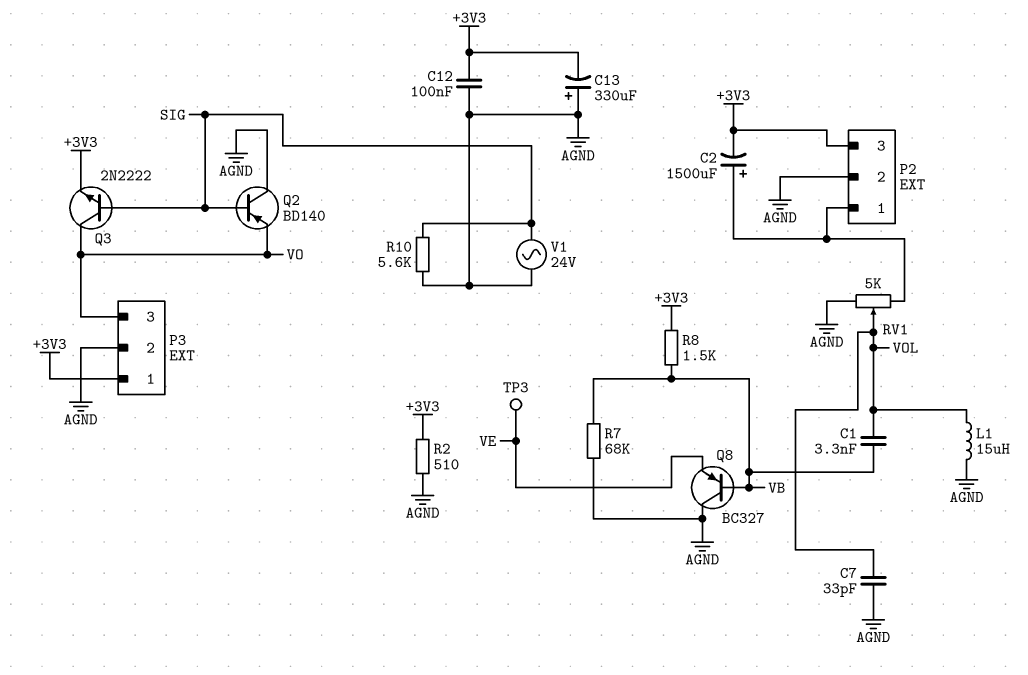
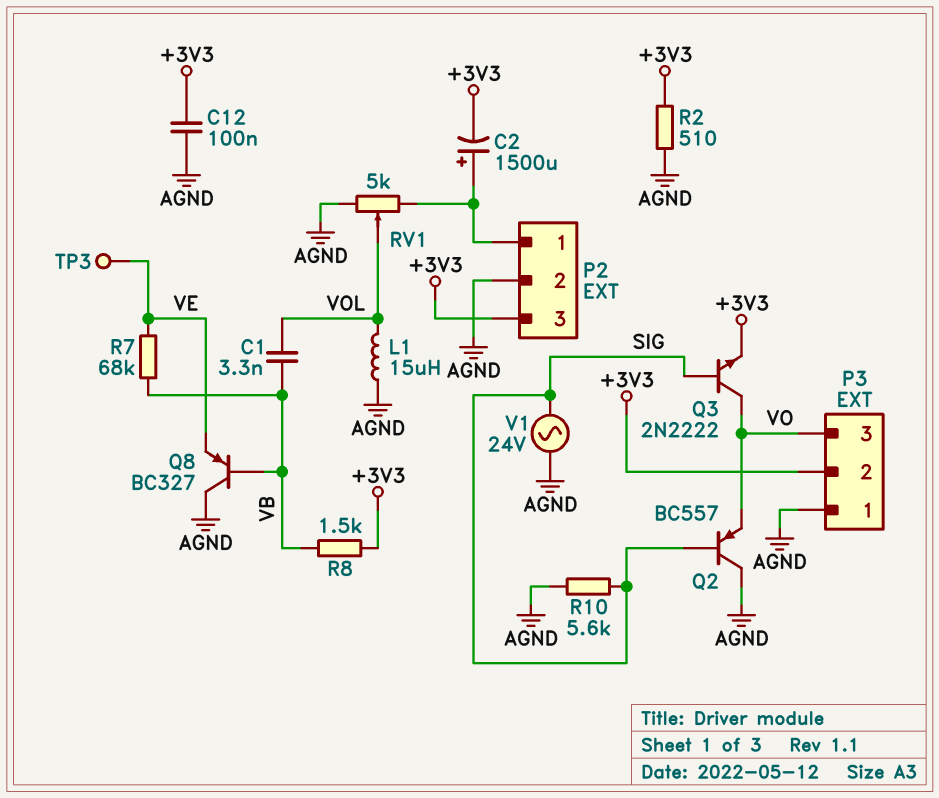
C7: 33pF (AGND, VOL) -> none
C13: 330uF (plus AGND, minus +3V3) -> none
P3 pin 1: +3V3 -> AGND
P3 pin 2: AGND -> +3V3
Q2: PNP BD140 (B SIG, C AGND, E VO) -> PNP BC557 (B SIG, C AGND, E VO)
R7: 68k (AGND, VB) -> 68k (VB, VE)

